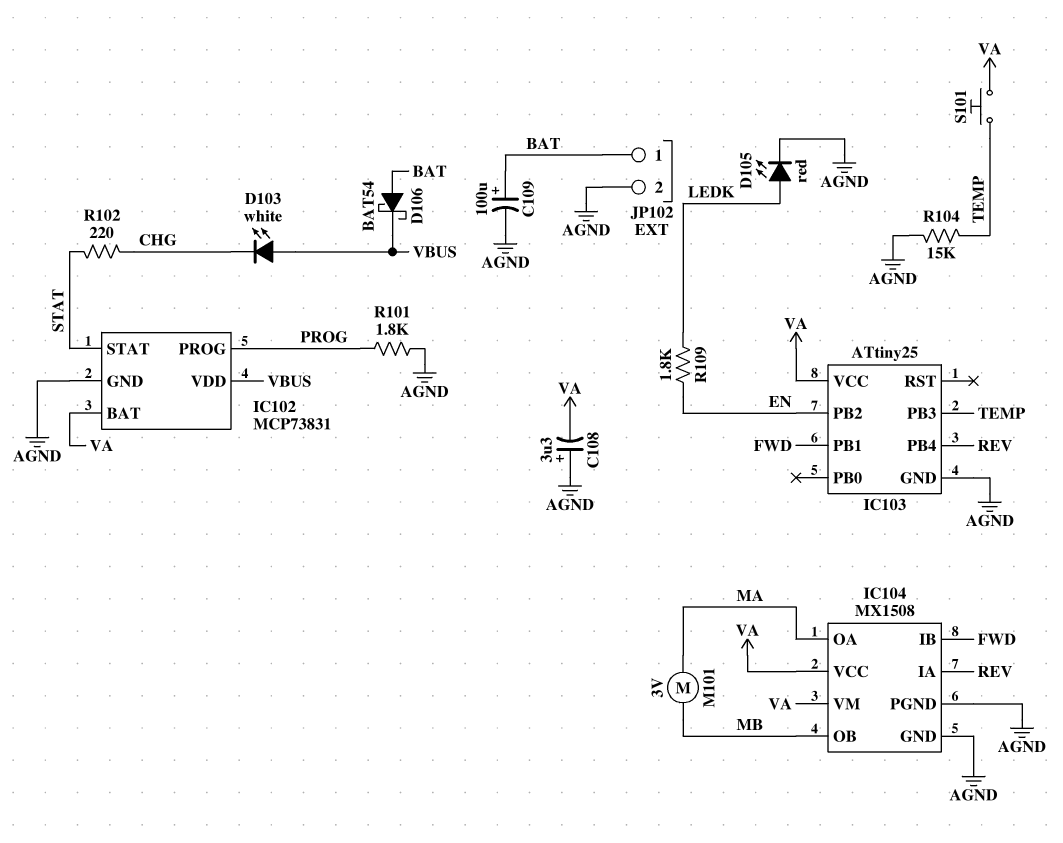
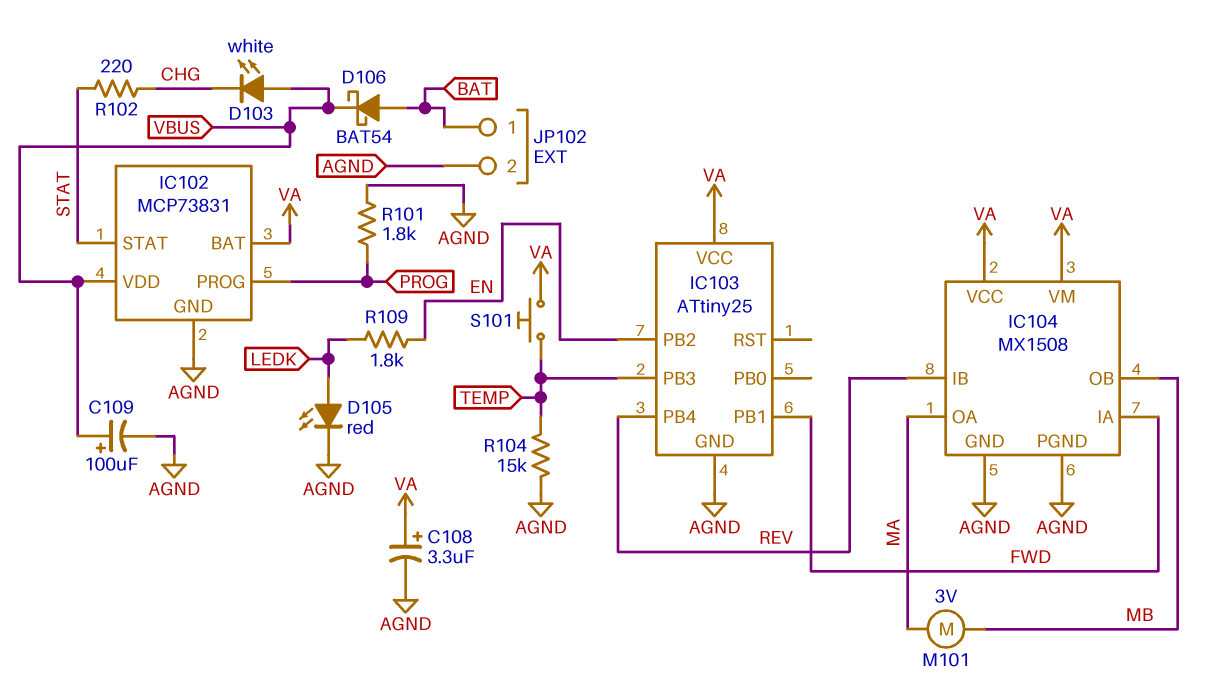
C108: 3.3uF (plus AGND, minus VA) -> 3.3uF (plus VA, minus AGND)
C109: 100uF (plus BAT, minus AGND) -> 100uF (plus VBUS, minus AGND)
IC104 pin IA: REV -> FWD
IC104 pin IB: FWD -> REV

